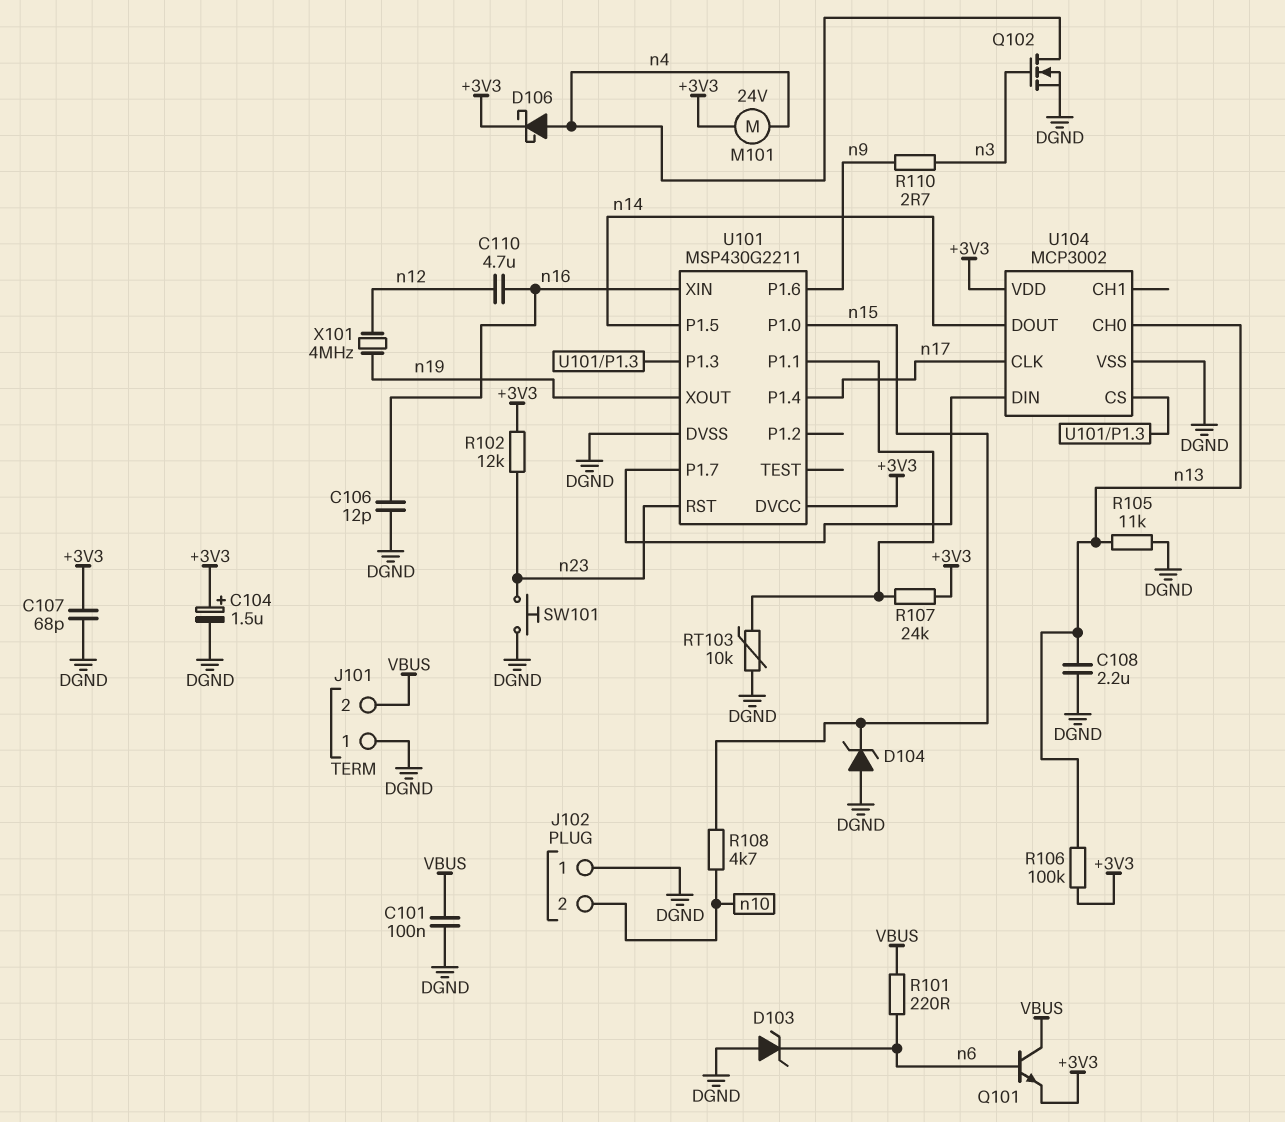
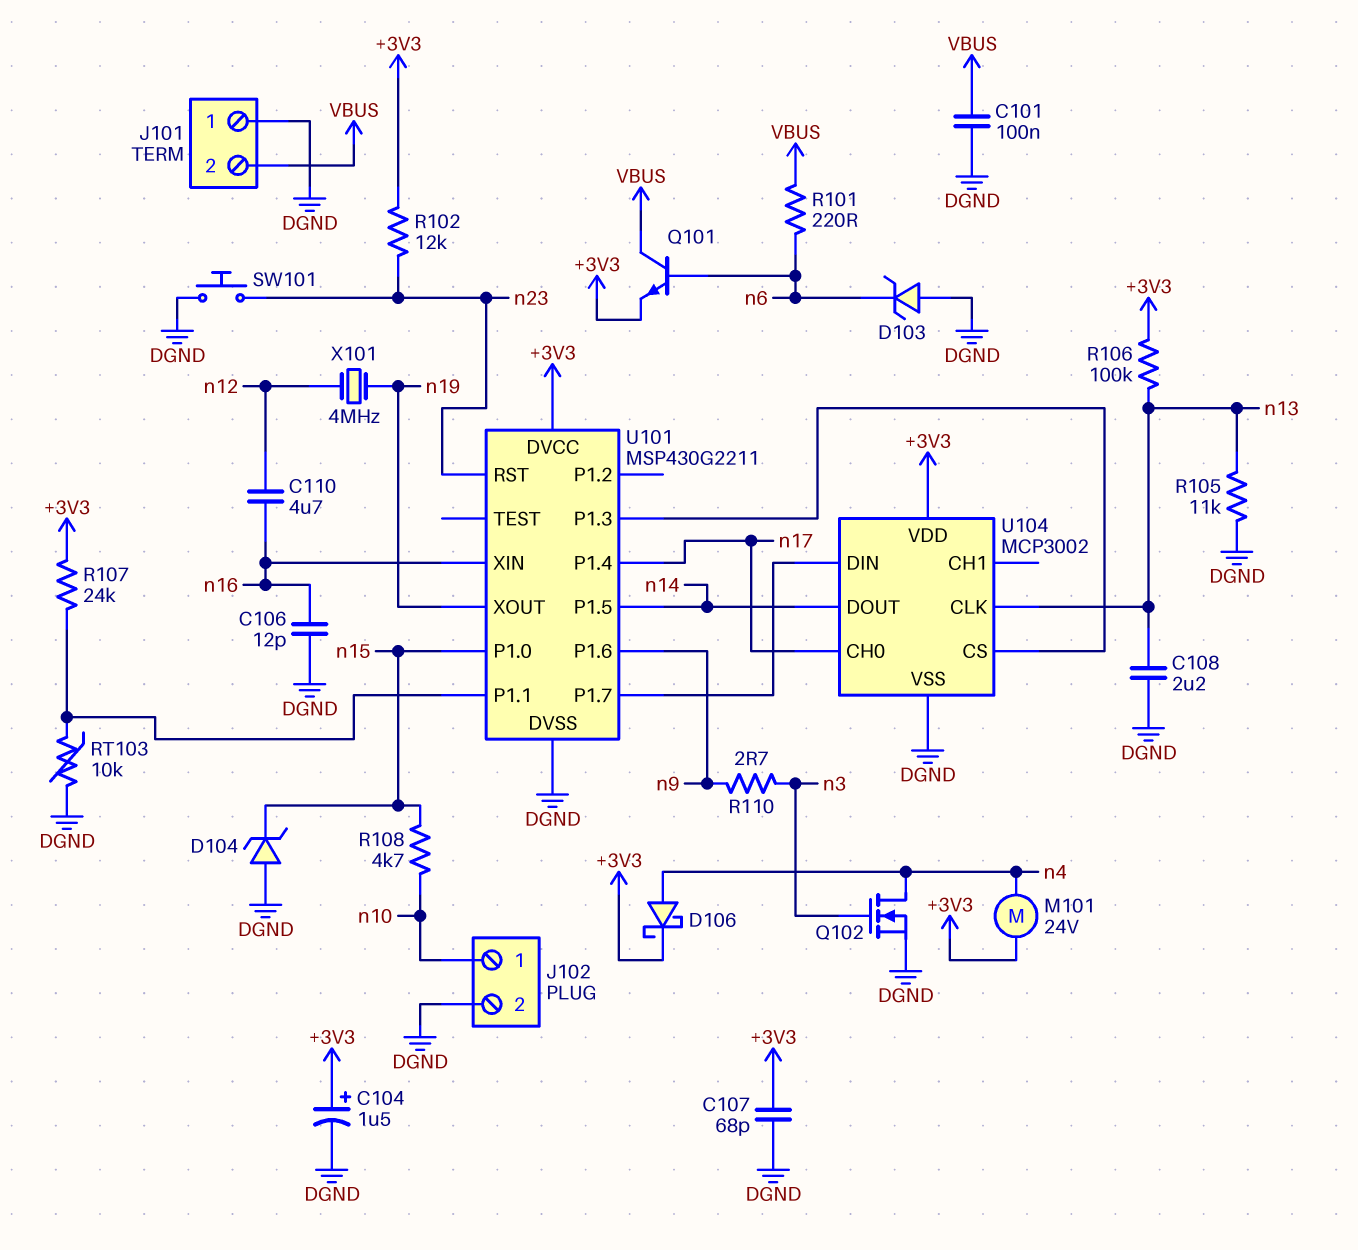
J102 pin 1: DGND -> n10
J102 pin 2: n10 -> DGND
U104 pin CH0: n13 -> n17
U104 pin CLK: n17 -> n13

